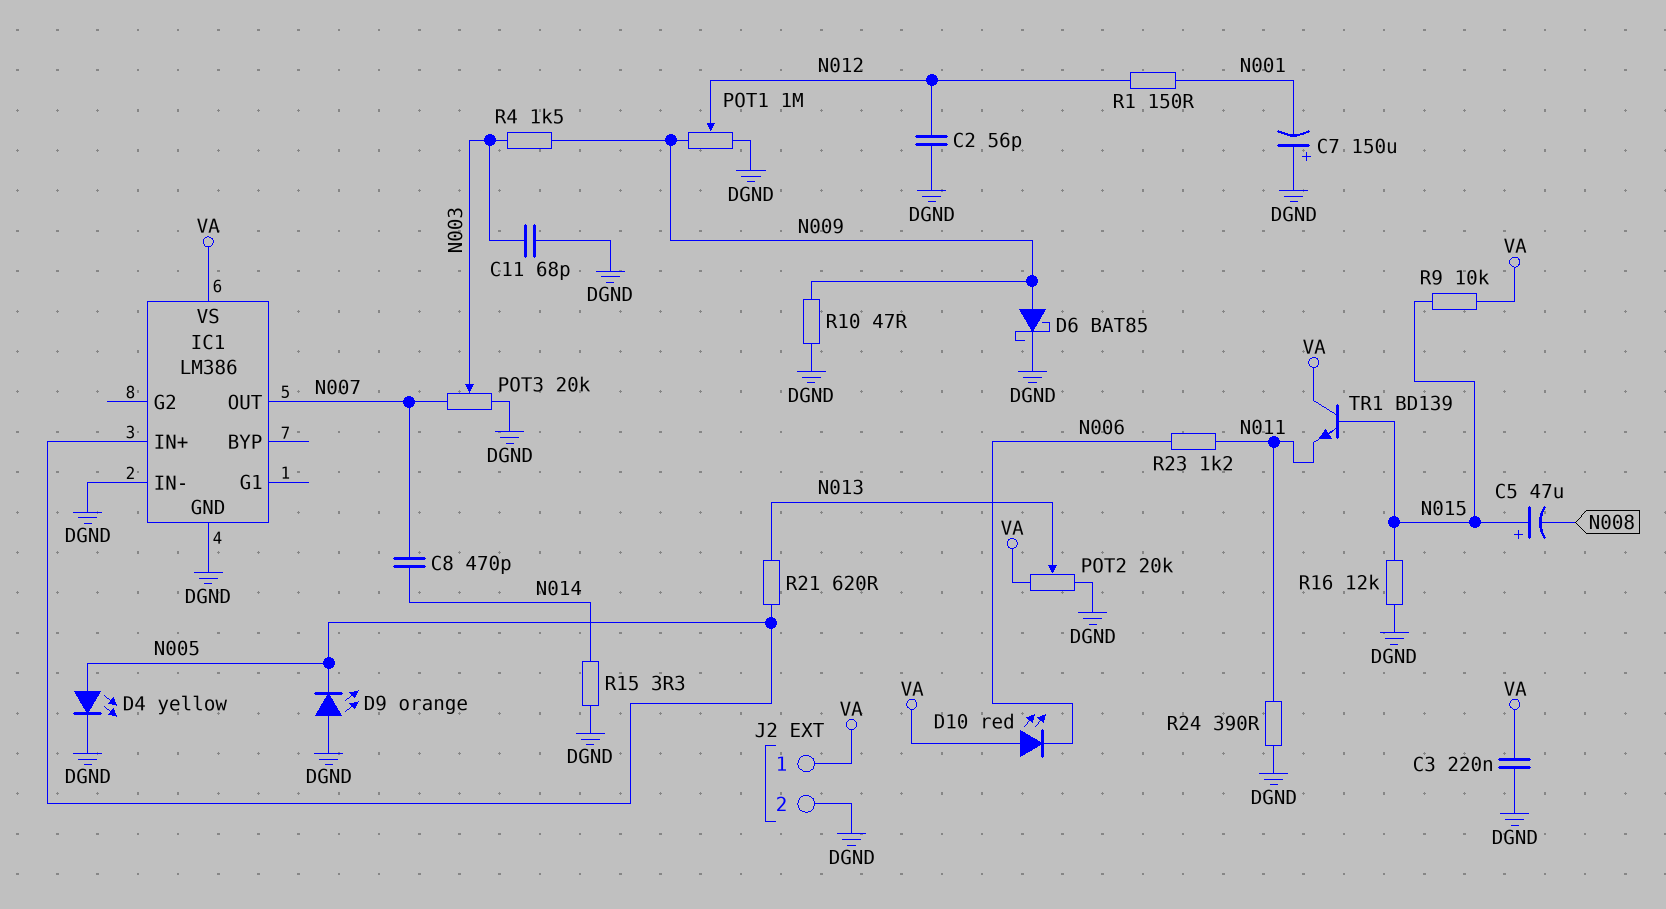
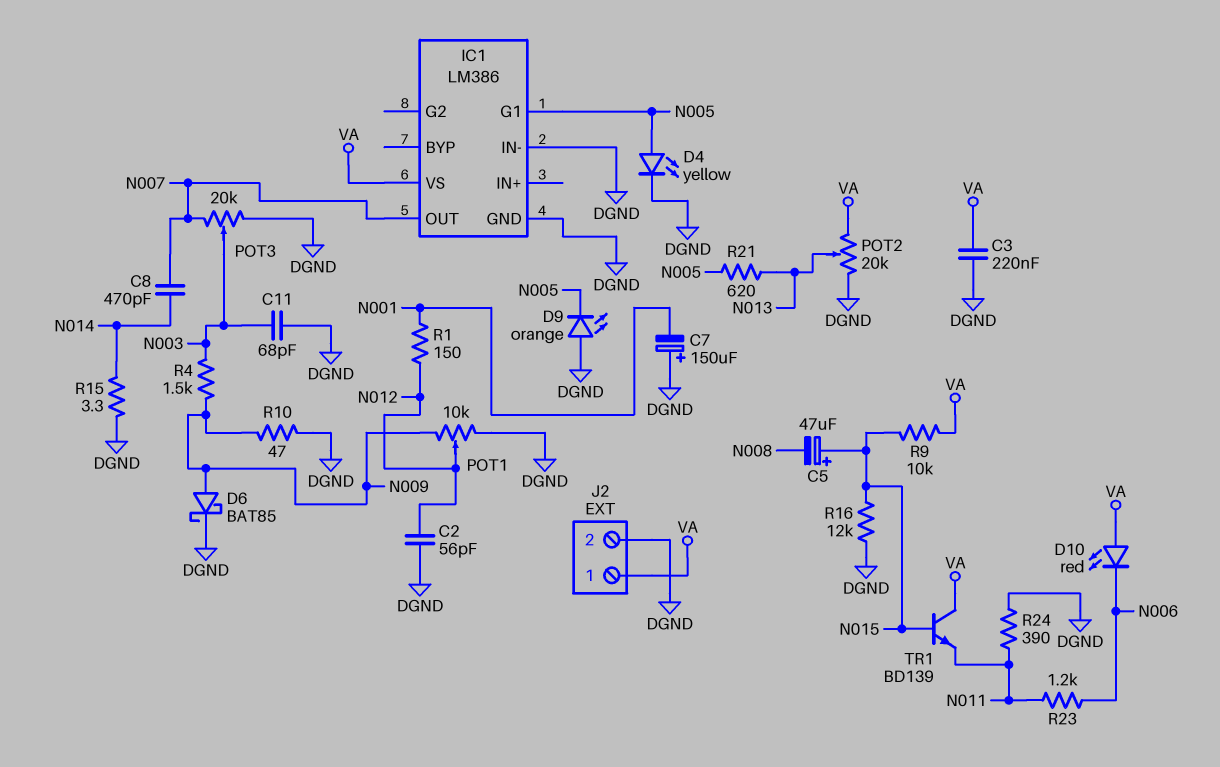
IC1 pin G1: none -> N005
IC1 pin IN+: N005 -> none
POT1: 1M (DGND, N009, wiper N012) -> 10k (DGND, N009, wiper N012)

